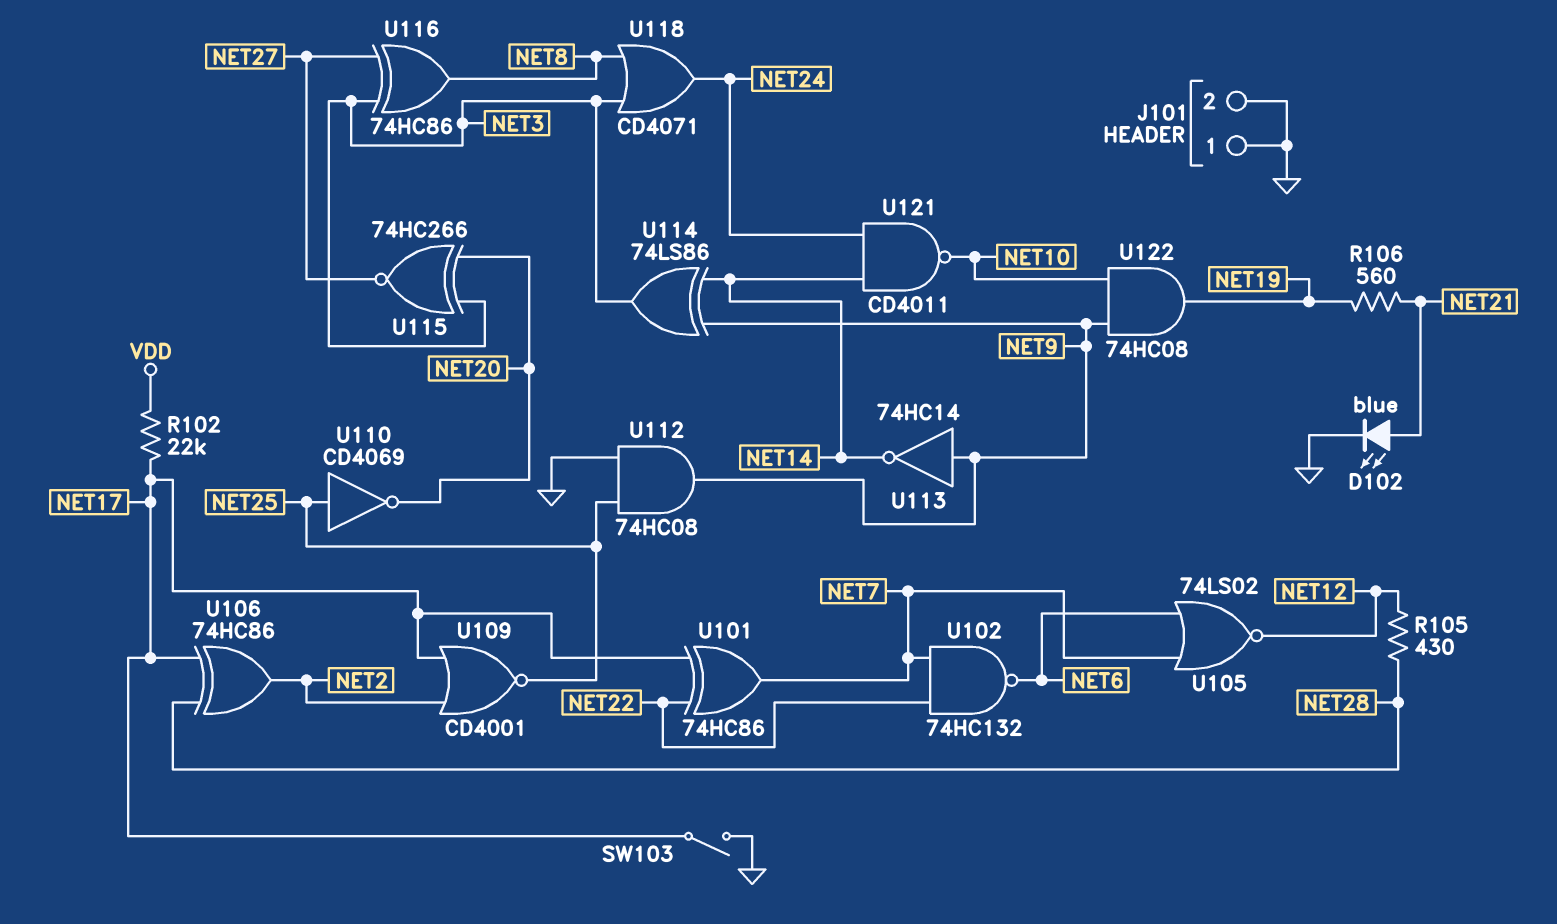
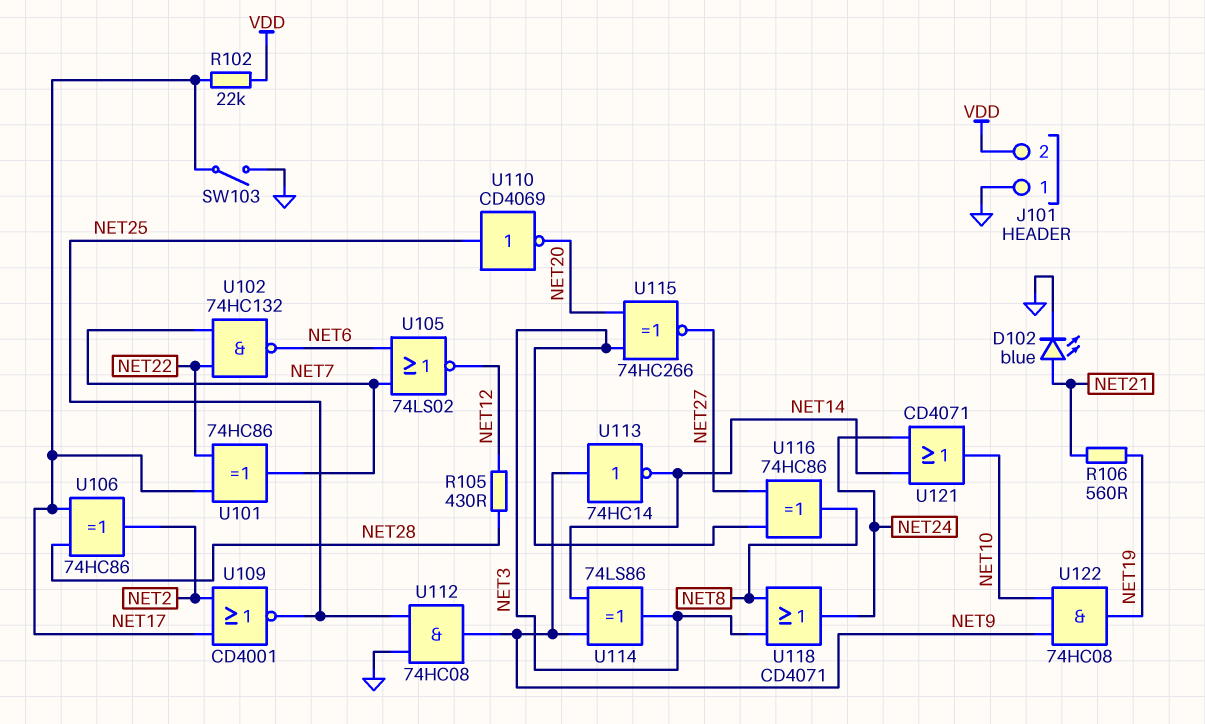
J101 pin 2: GND -> VDD
U121: NAND CD4011 (in NET14, in NET24, out NET10) -> OR CD4071 (in NET14, in NET24, out NET10)

